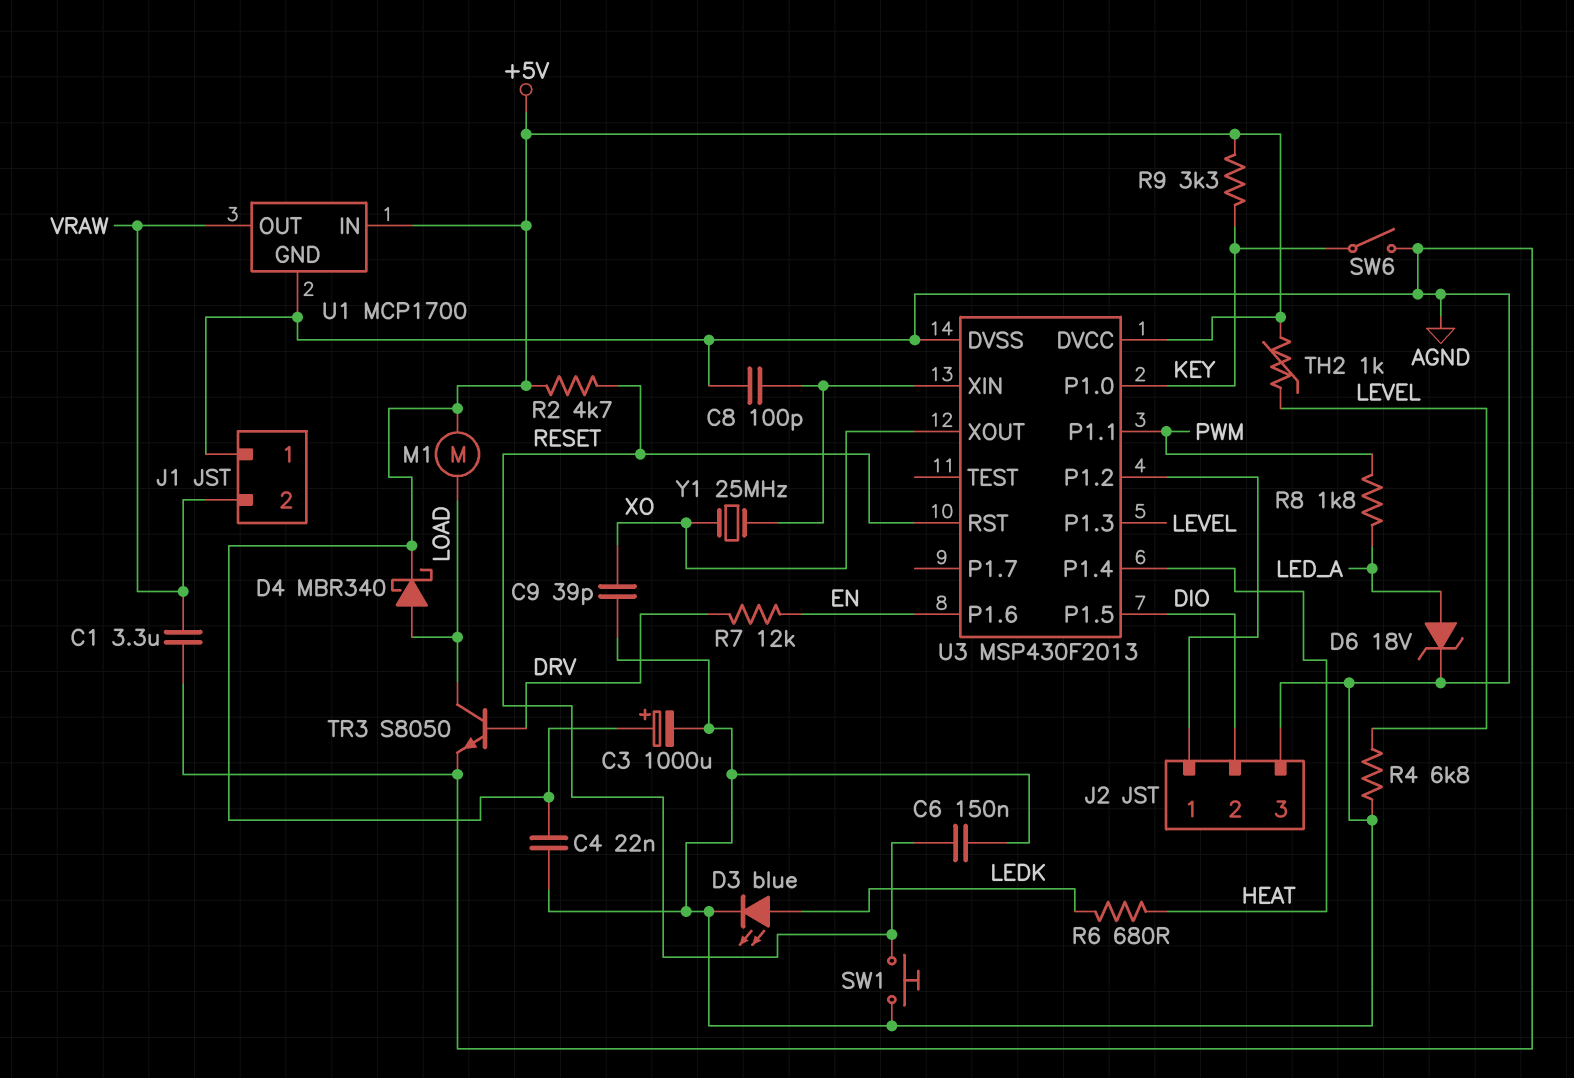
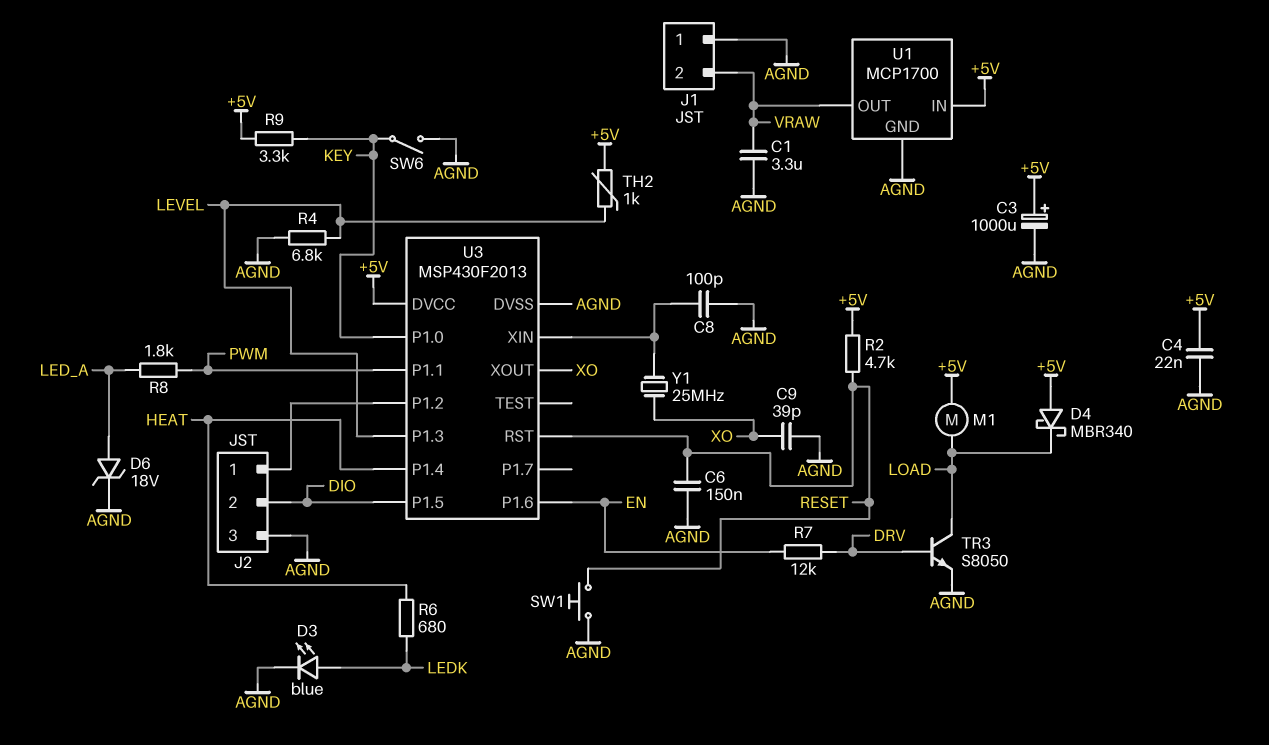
D4: schottky MBR340 (A LOAD, K +5V) -> schottky MBR340 (A +5V, K LOAD)

